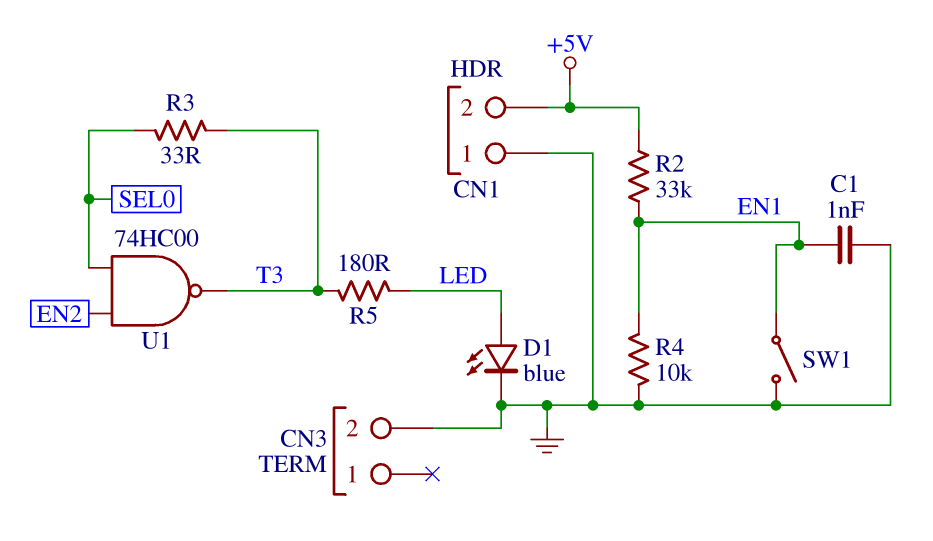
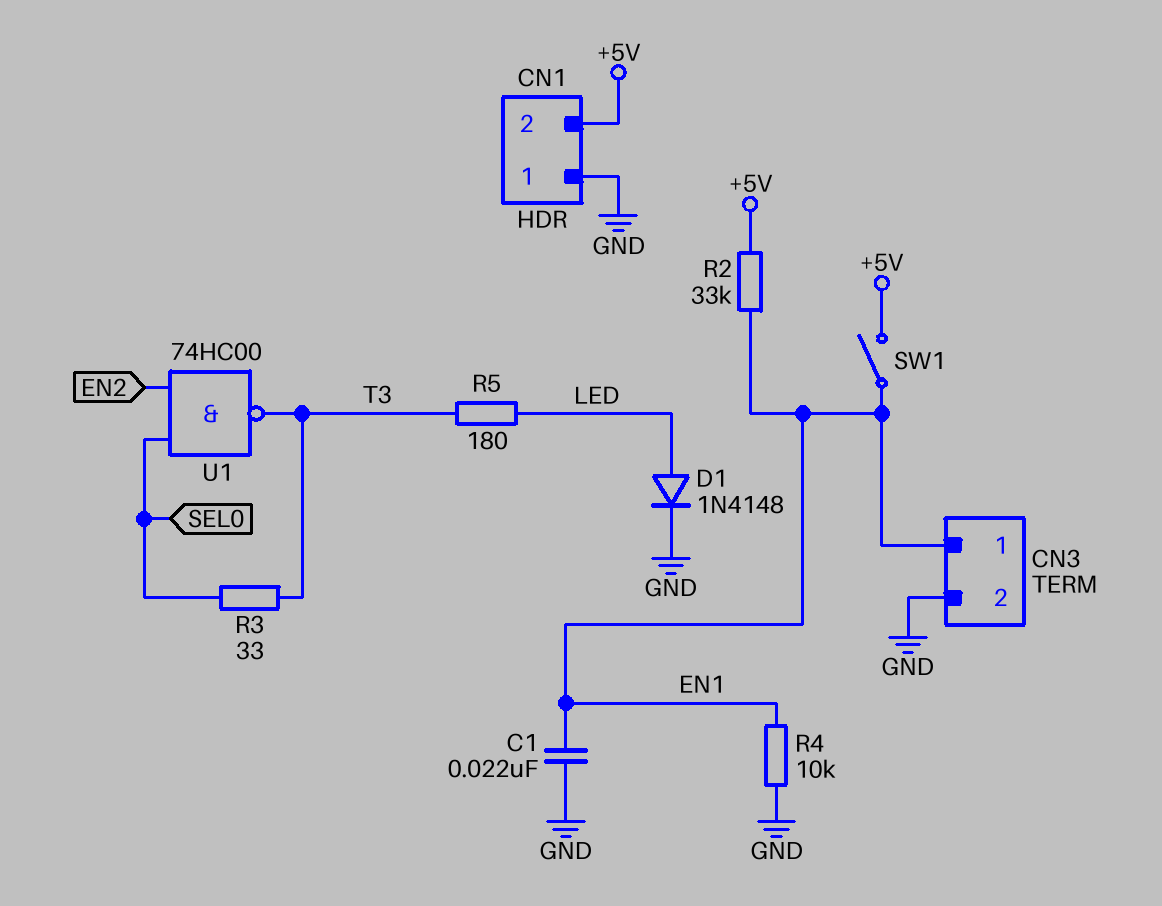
C1: 1nF (EN1, GND) -> 22nF (EN1, GND)
CN3 pin 1: none -> EN1
D1: LED blue (A LED, K GND) -> diode 1N4148 (A LED, K GND)
SW1: switch (EN1, GND) -> switch (+5V, EN1)

